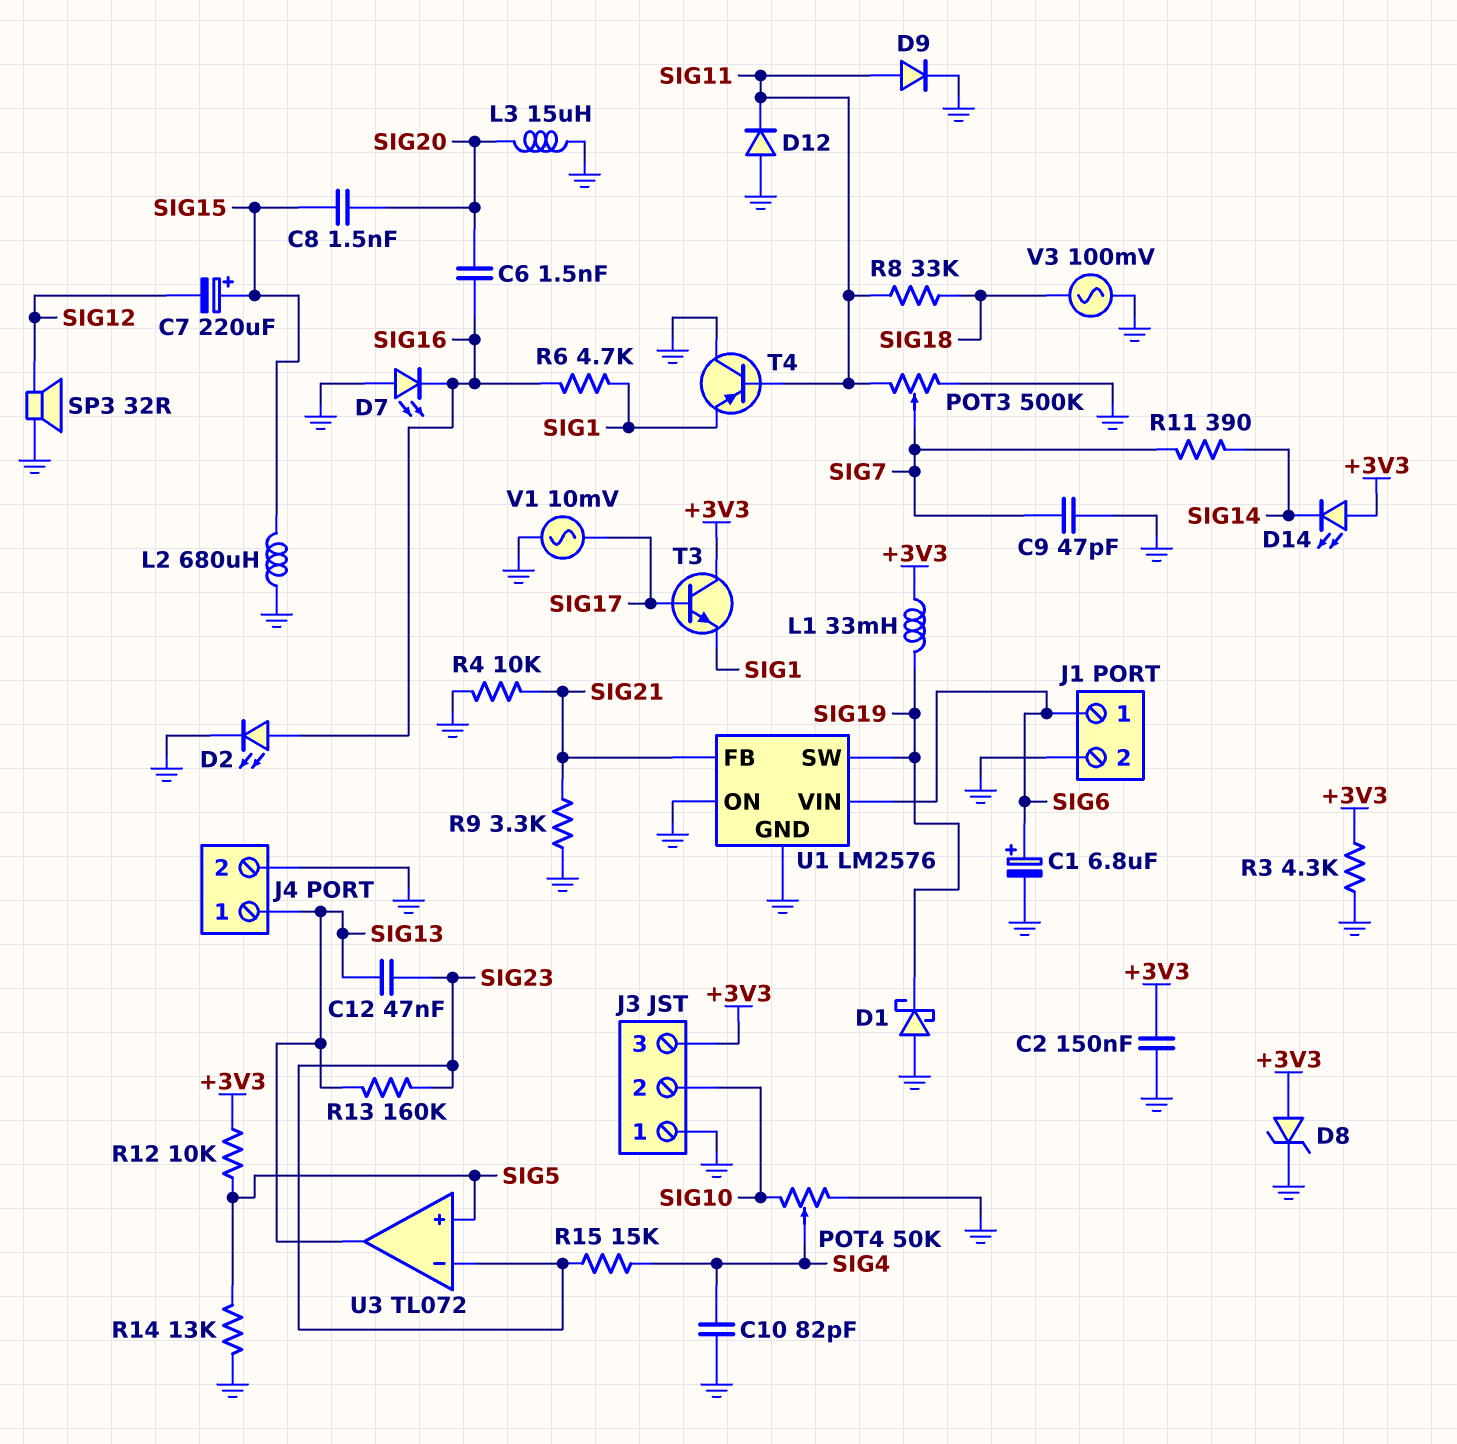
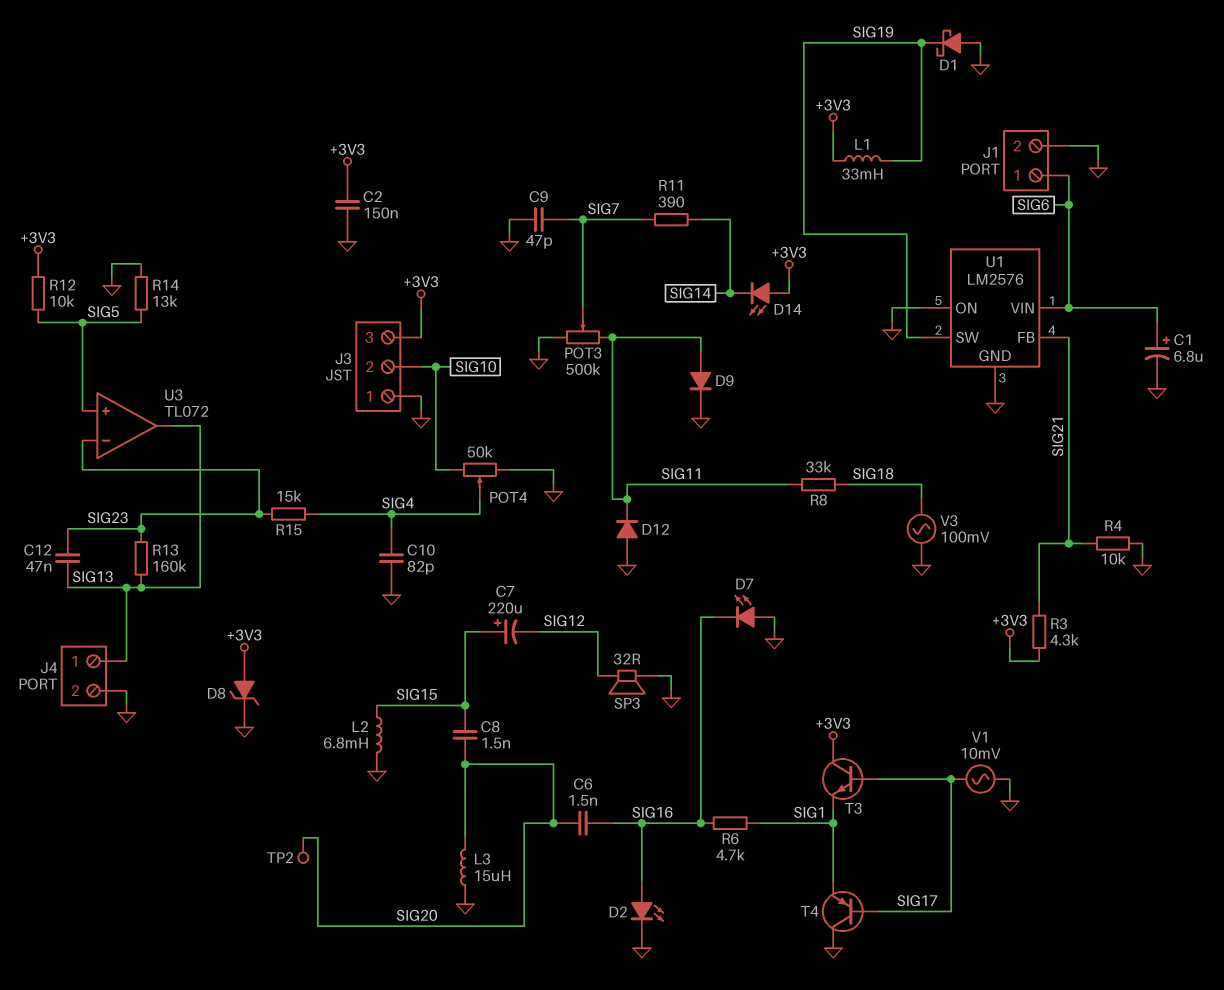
L2: 680uH (GND, SIG15) -> 6.8mH (GND, SIG15)
R3: 4.3k (+3V3, GND) -> 4.3k (+3V3, SIG21)
R9: 3.3k (GND, SIG21) -> none
T4: PNP (B SIG11, C GND, E SIG1) -> PNP (B SIG17, C GND, E SIG1)
TP2: none -> test point (SIG20)

